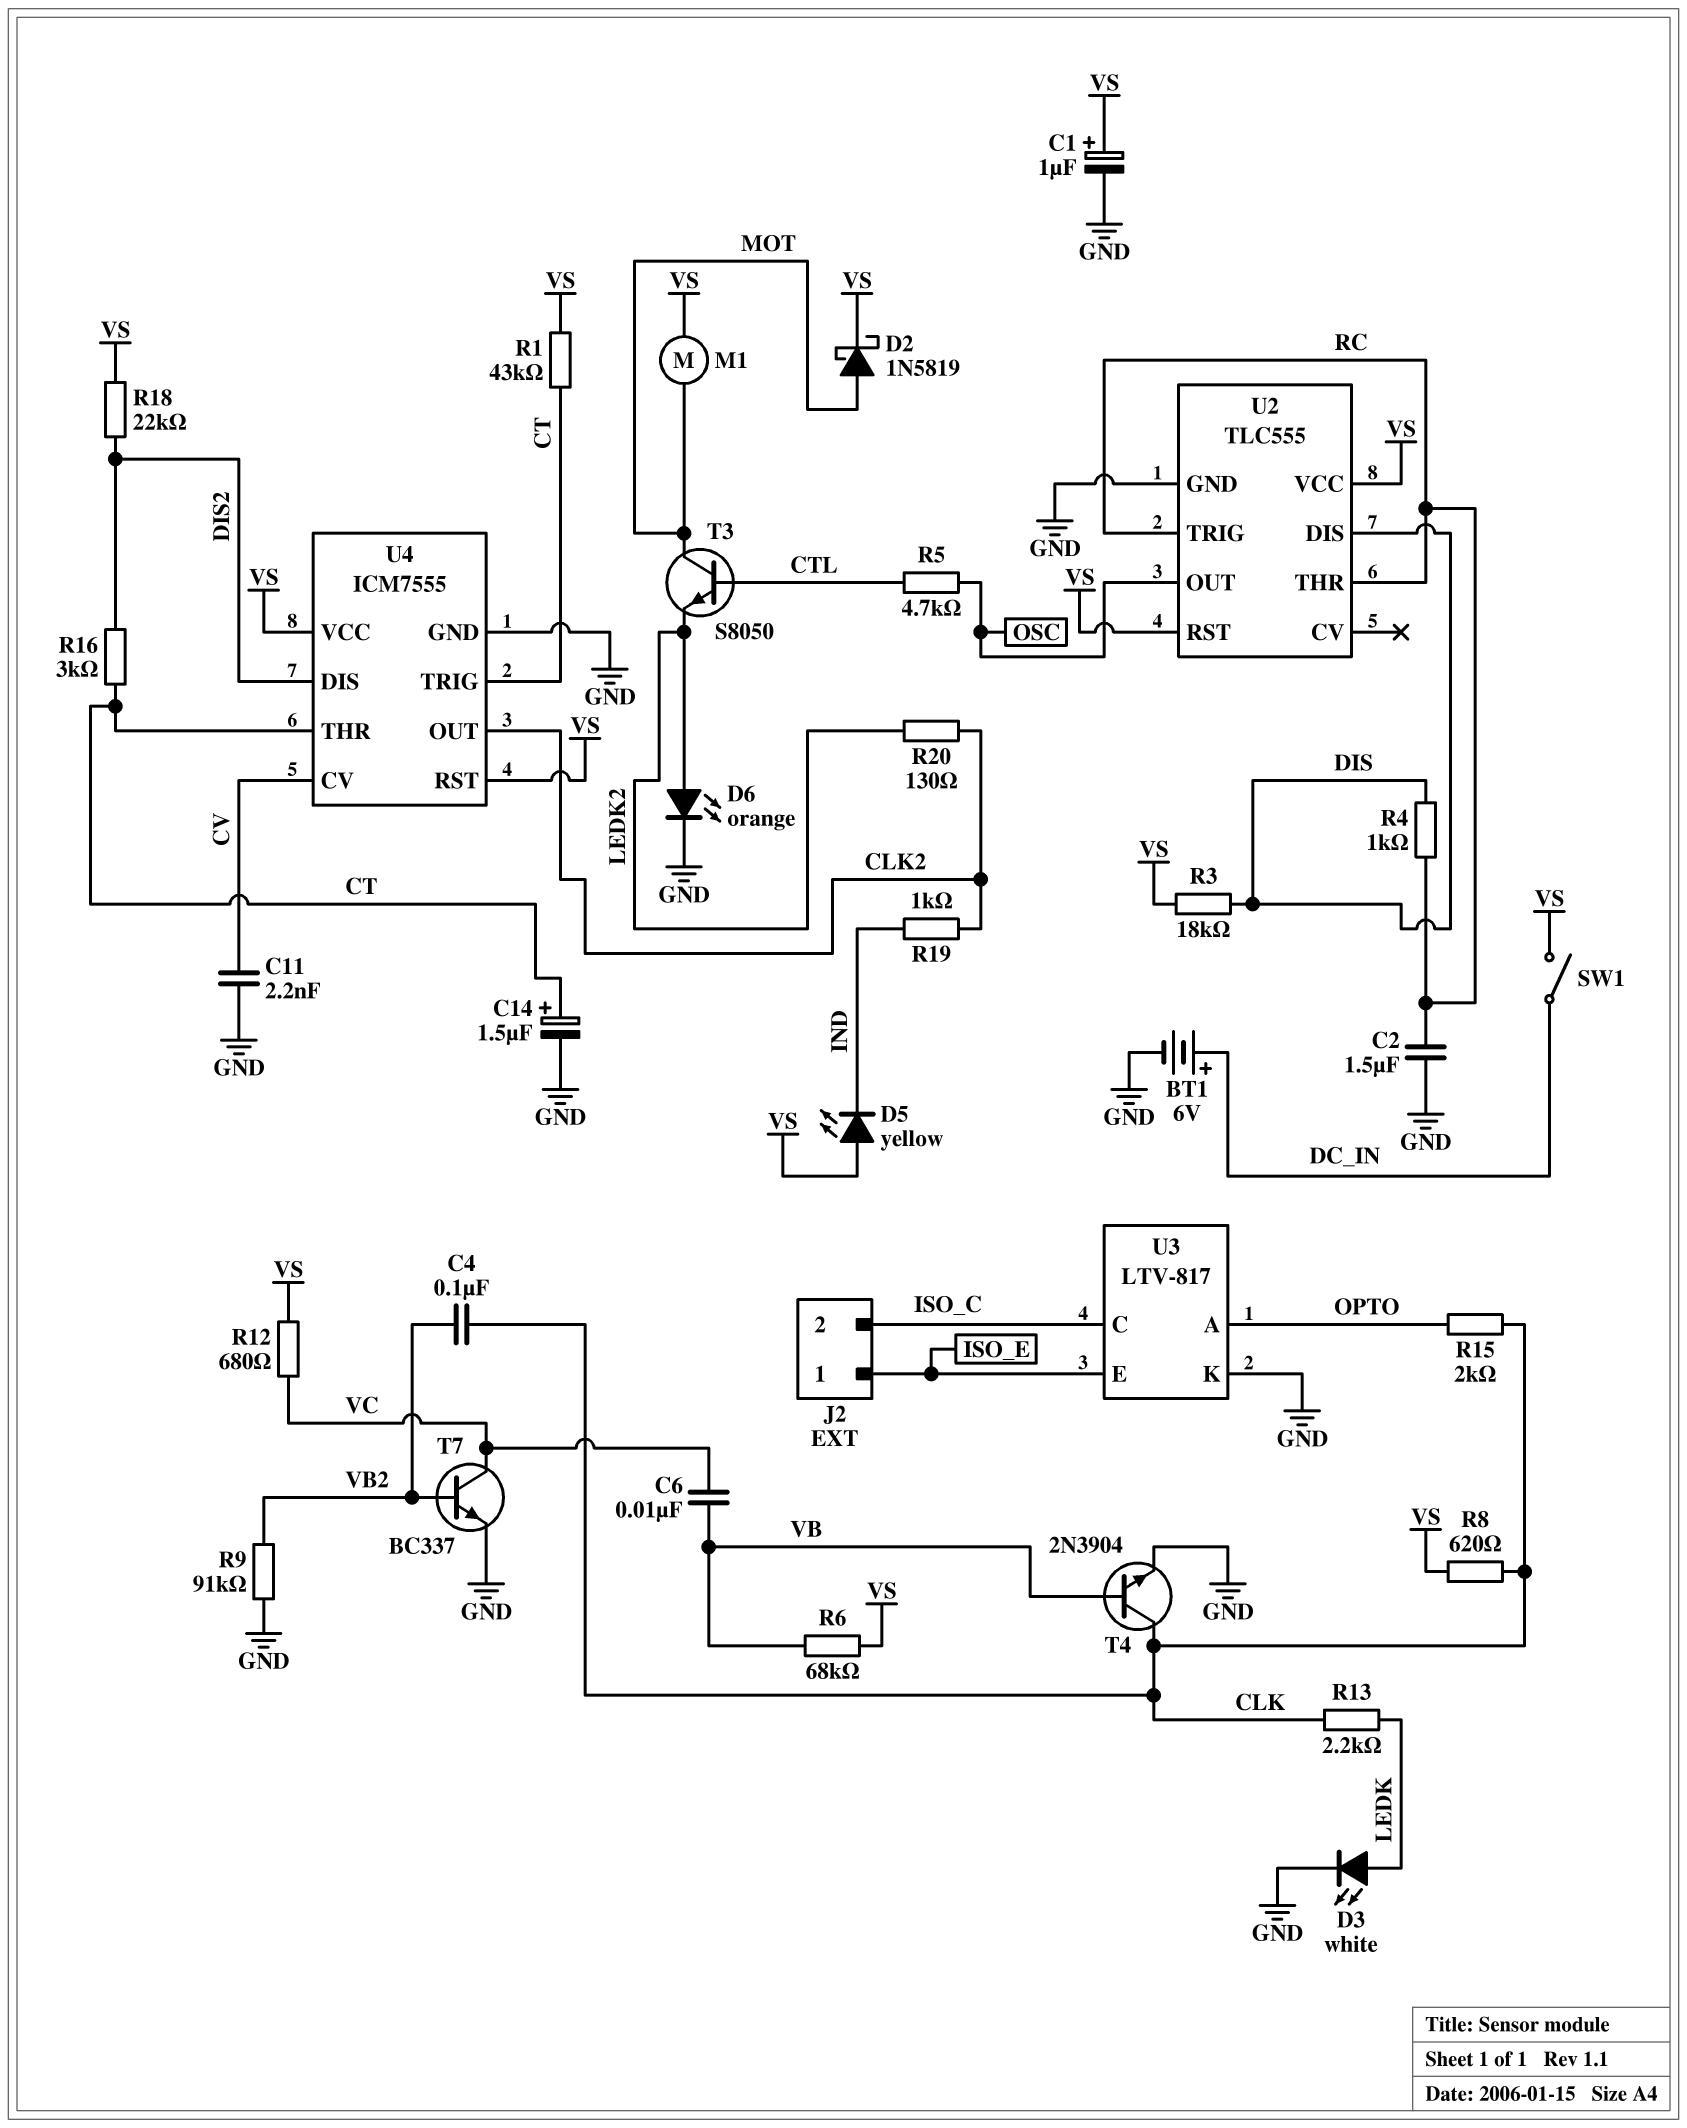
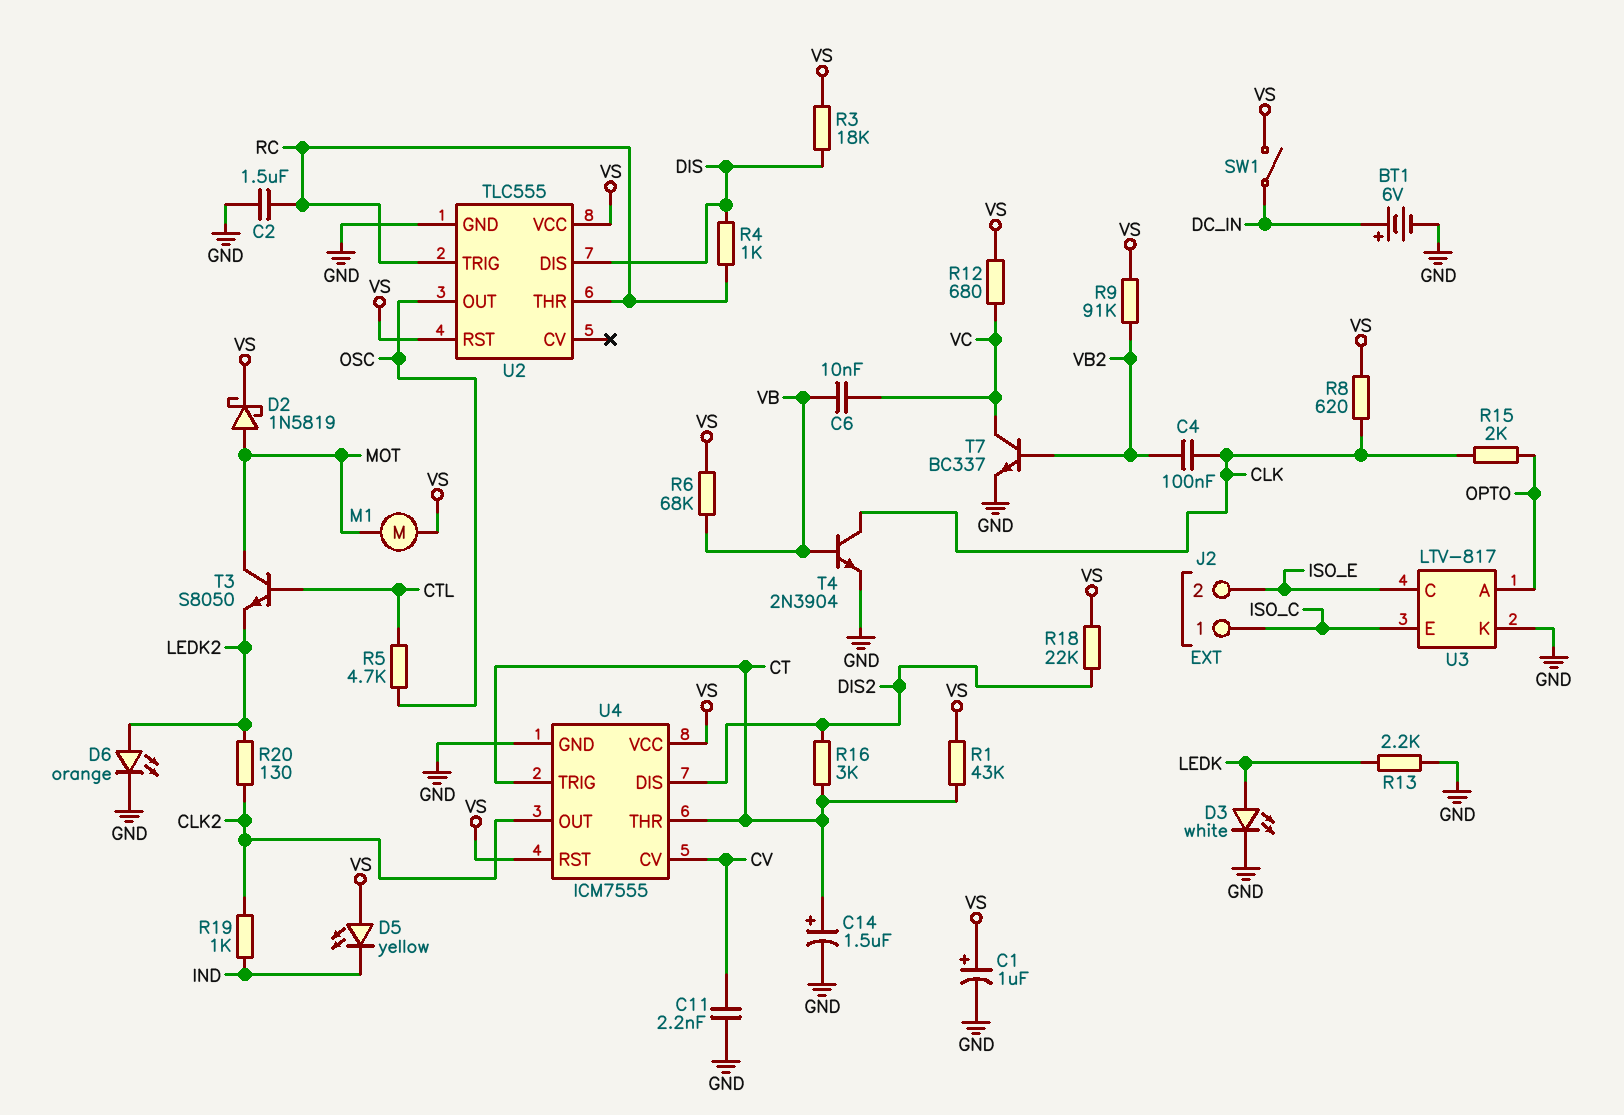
J2 pin 1: ISO_E -> ISO_C
J2 pin 2: ISO_C -> ISO_E
R9: 91k (GND, VB2) -> 91k (VB2, VS)
R13: 2.2k (CLK, LEDK) -> 2.2k (GND, LEDK)
U3 pin C: ISO_C -> ISO_E
U3 pin E: ISO_E -> ISO_C

